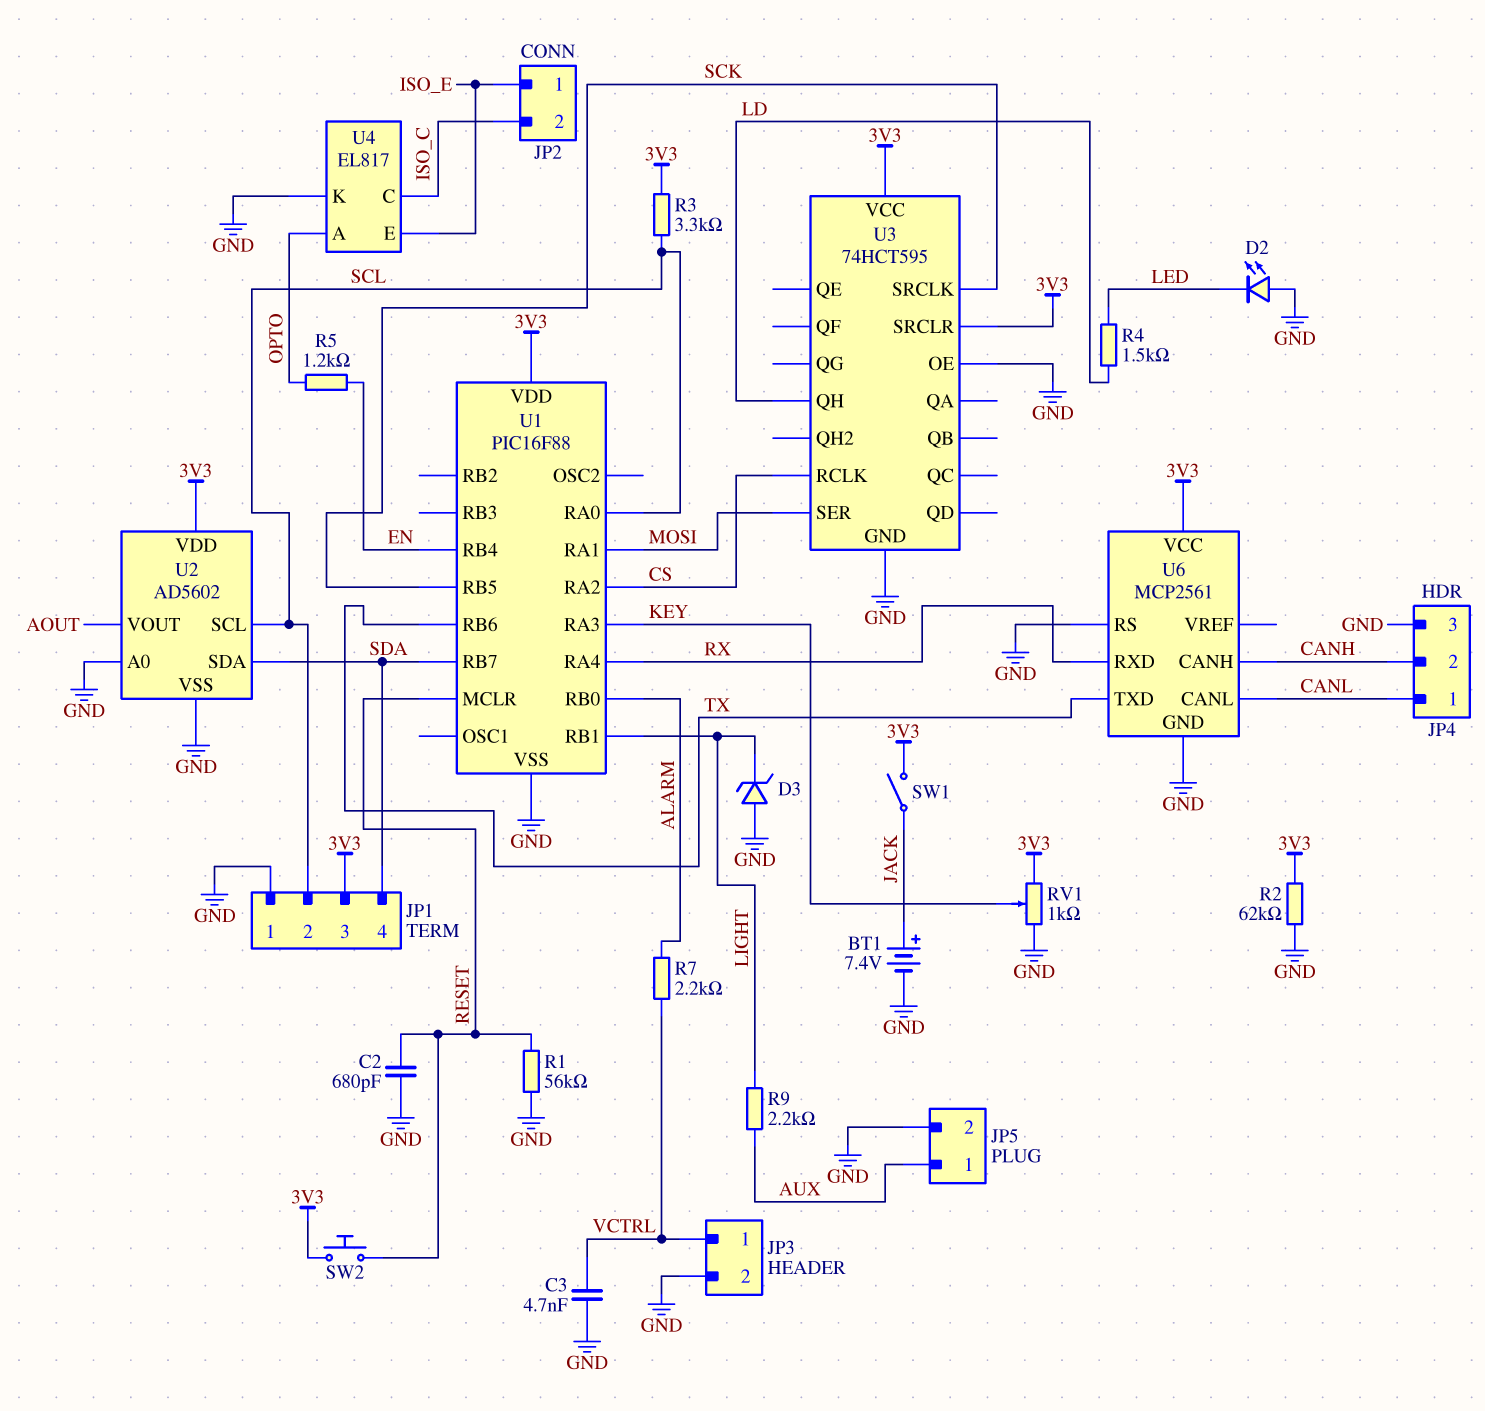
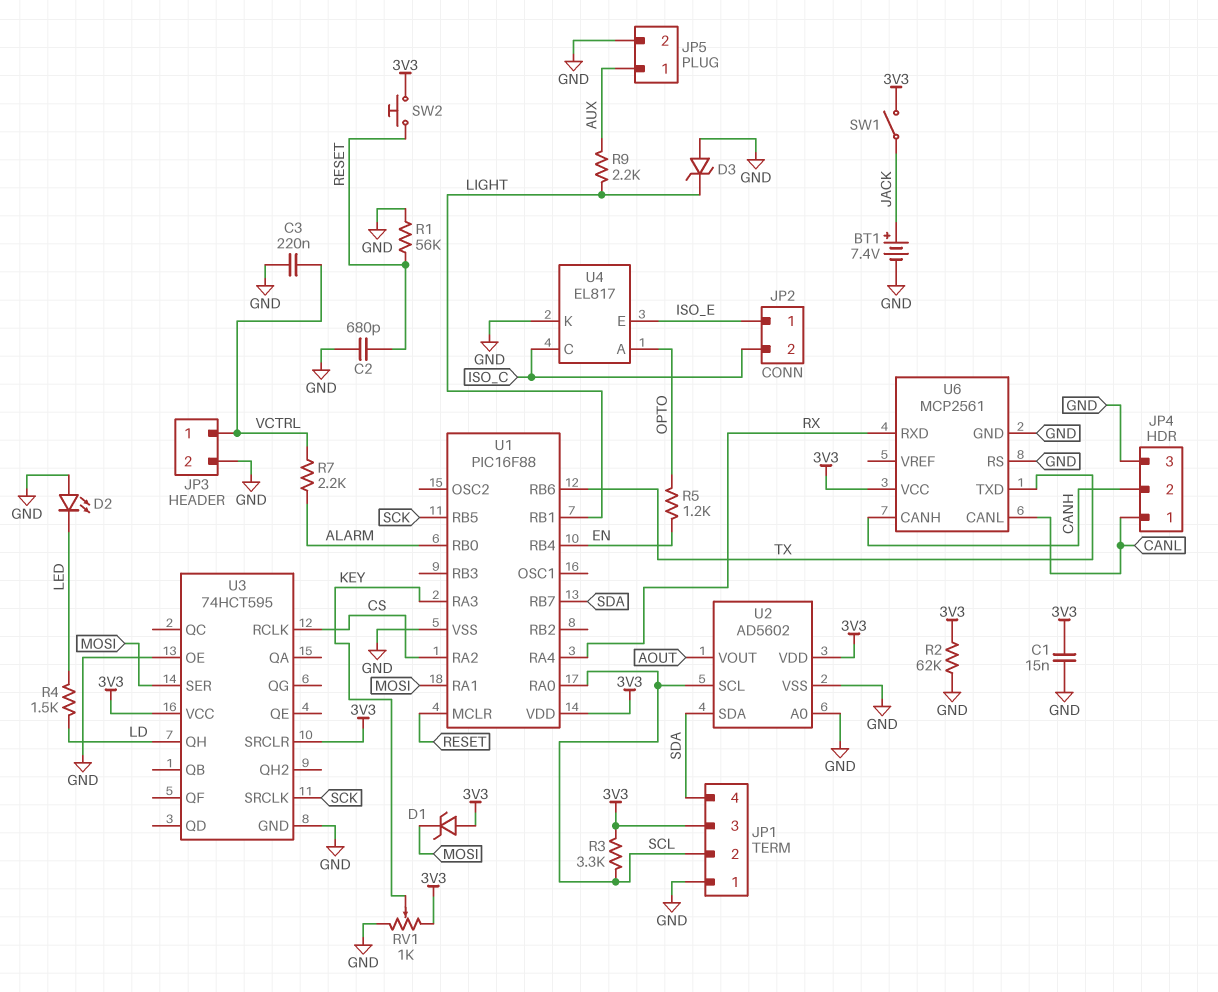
C1: none -> 15nF (3V3, GND)
C3: 4.7nF (GND, VCTRL) -> 220nF (GND, VCTRL)
D1: none -> zener (A 3V3, K MOSI)

